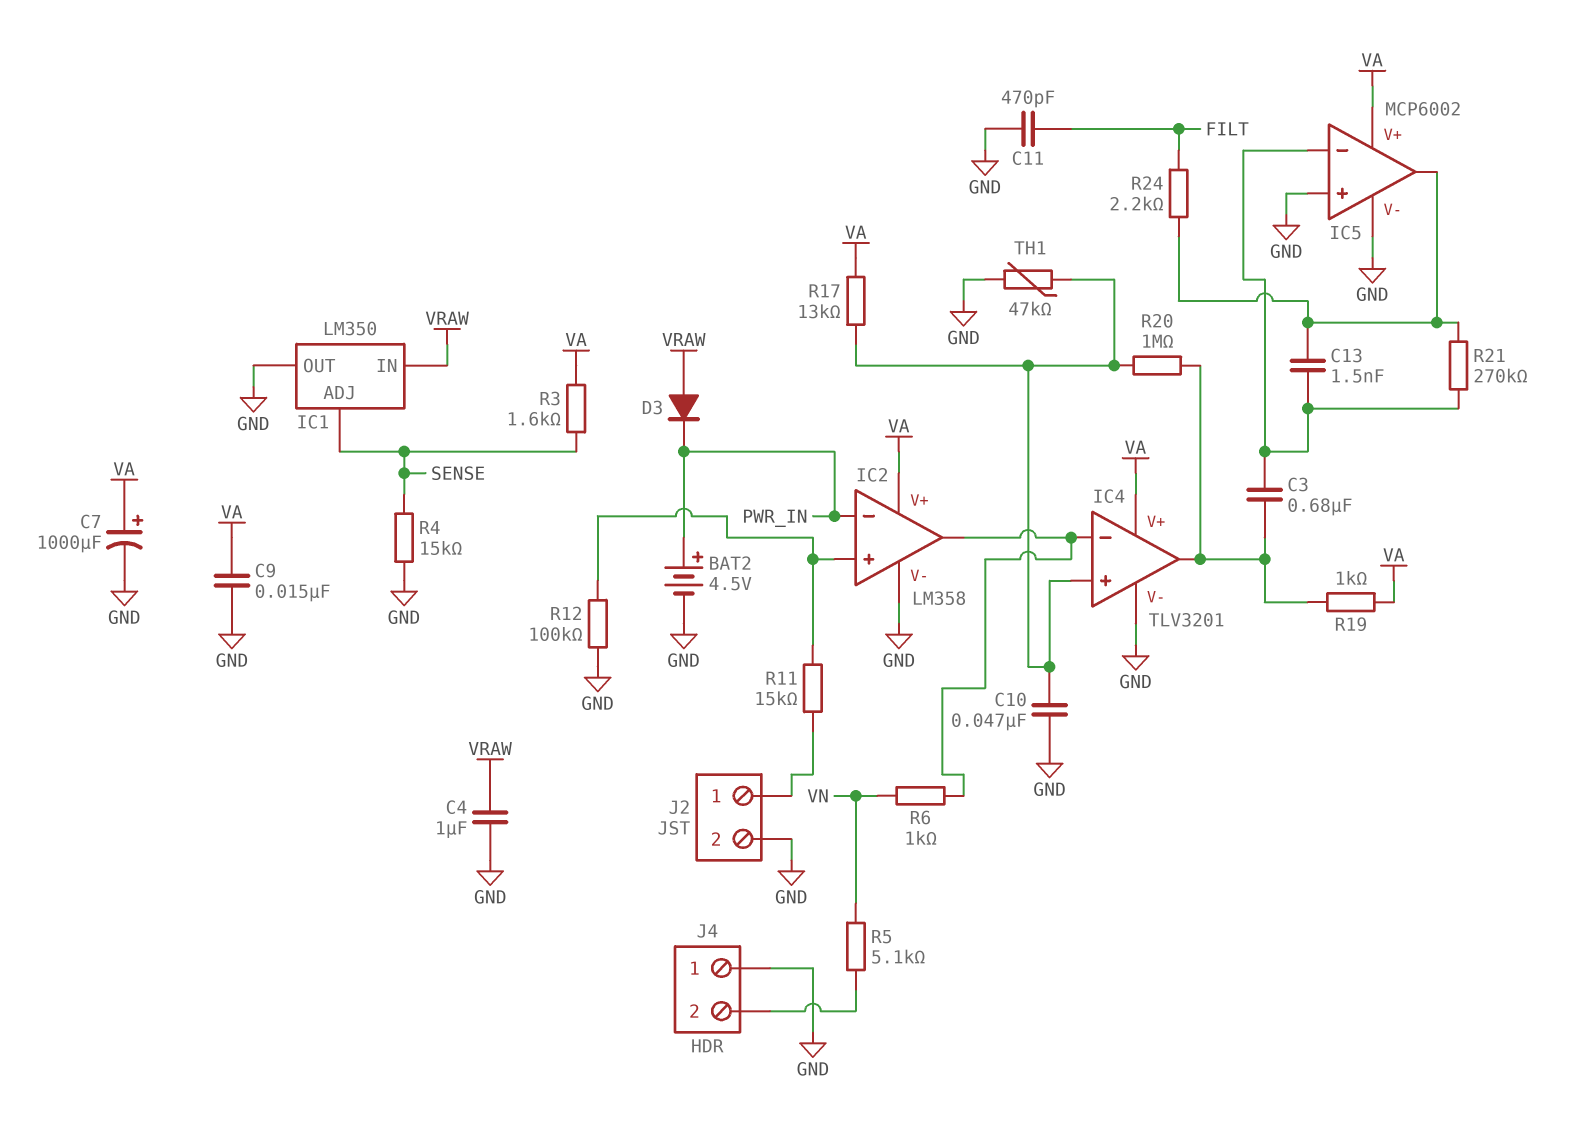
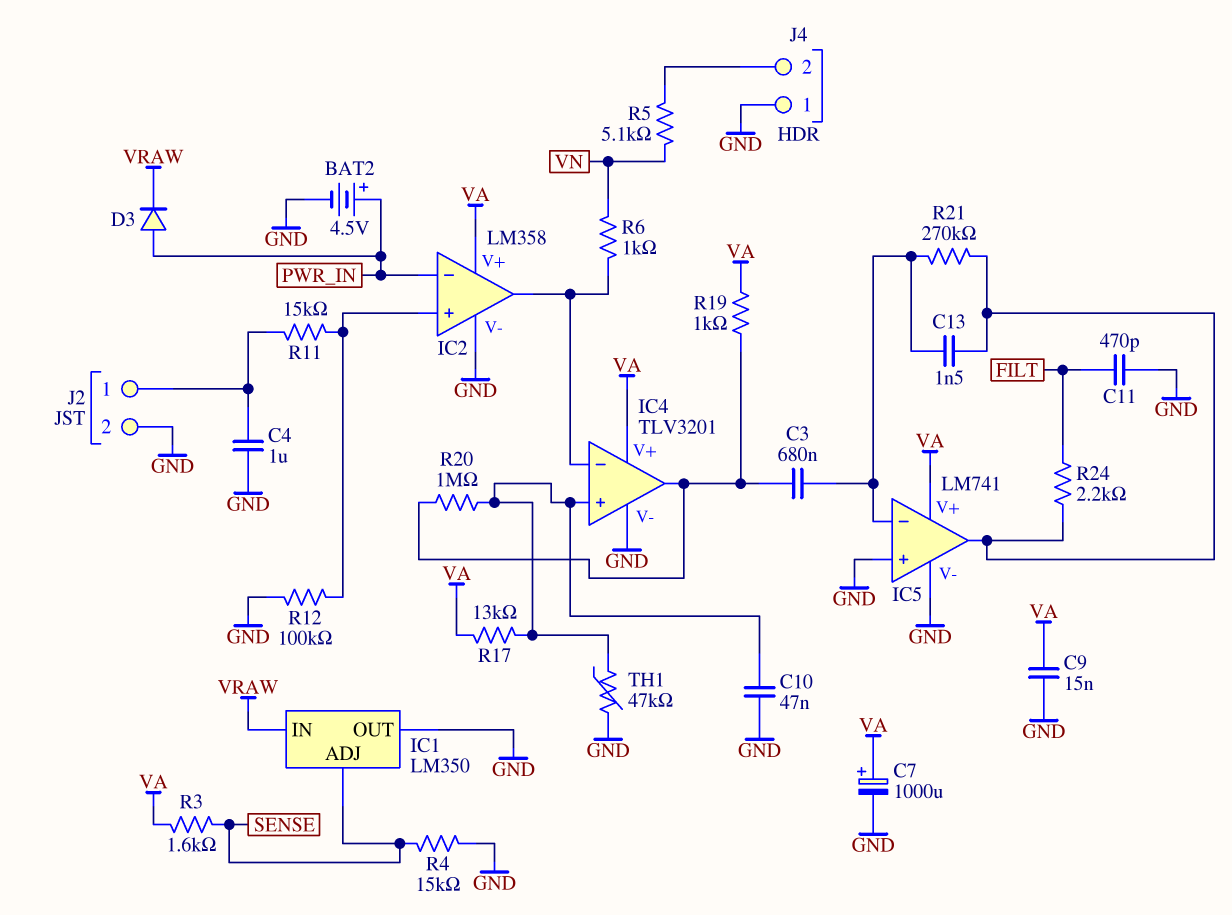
C4: 1uF (GND, VRAW) -> 1uF (GND, J2/1)
D3: diode (A VRAW, K PWR_IN) -> diode (A PWR_IN, K VRAW)
IC5: MCP6002 -> LM741

